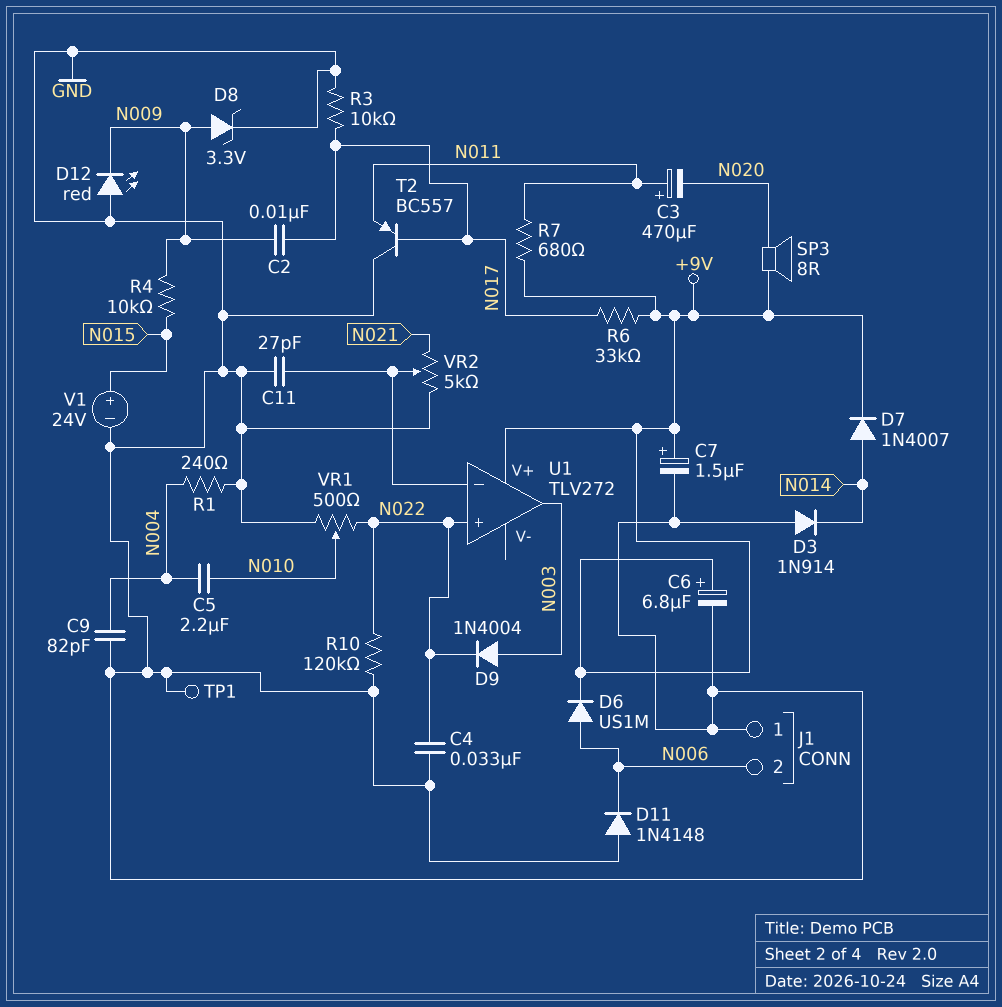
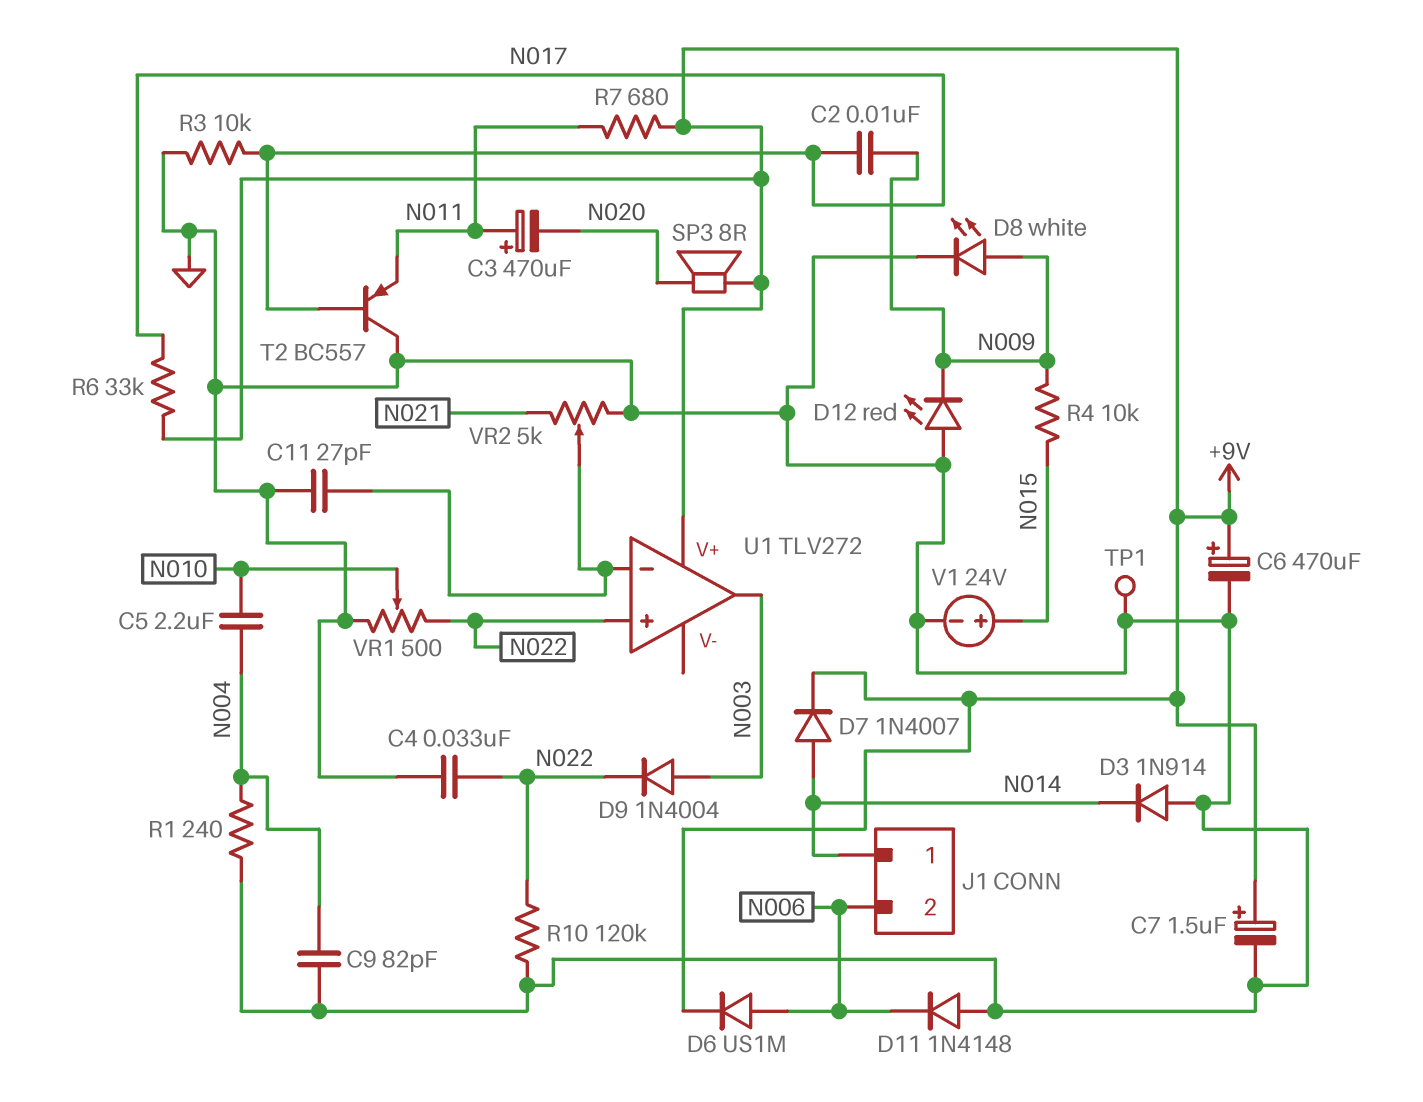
C6: 6.8uF (plus +9V, minus GND) -> 470uF (plus +9V, minus GND)
D8: zener 3.3V (A N009, K GND) -> LED white (A N009, K GND)
J1 pin 1: GND -> N014

